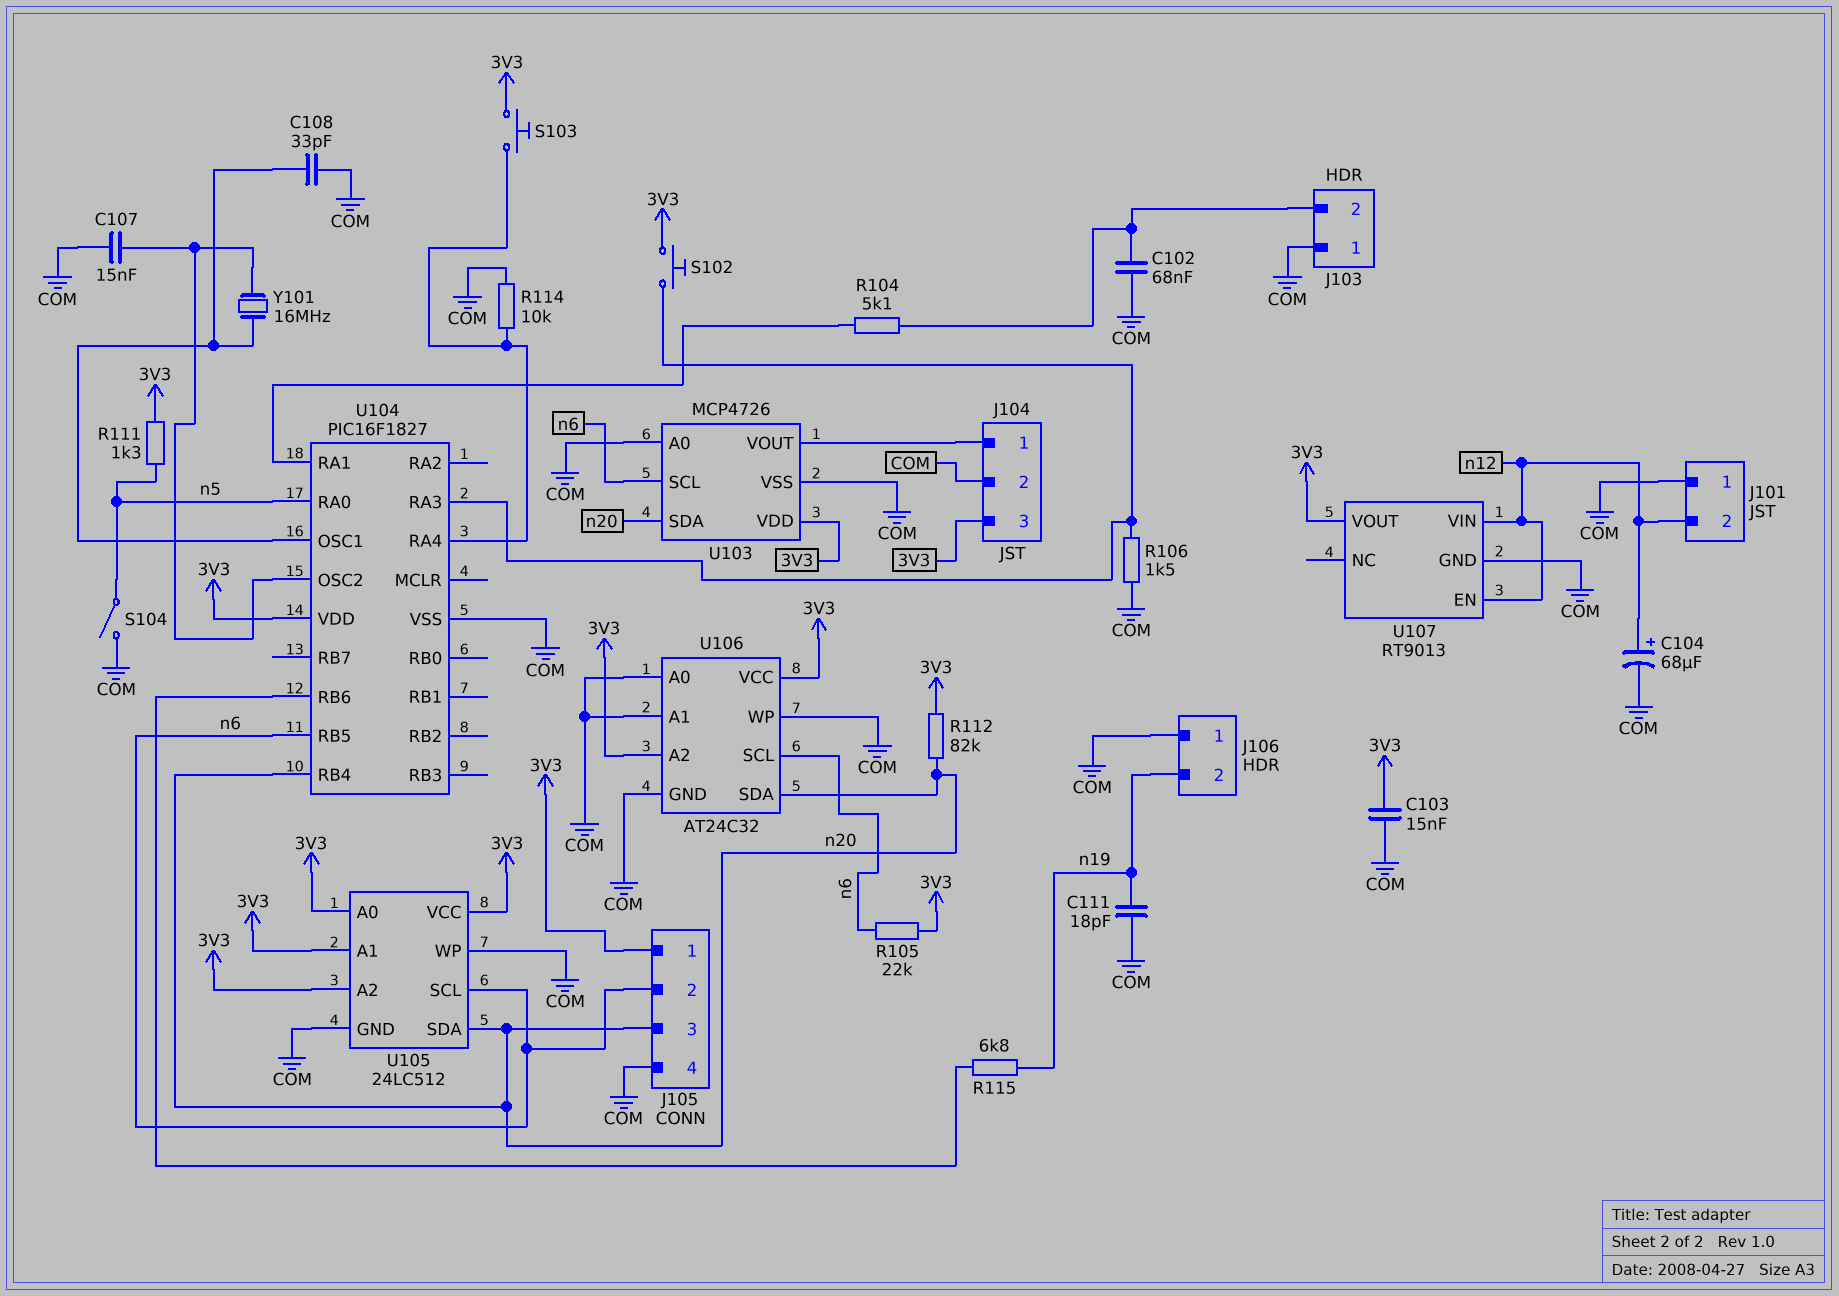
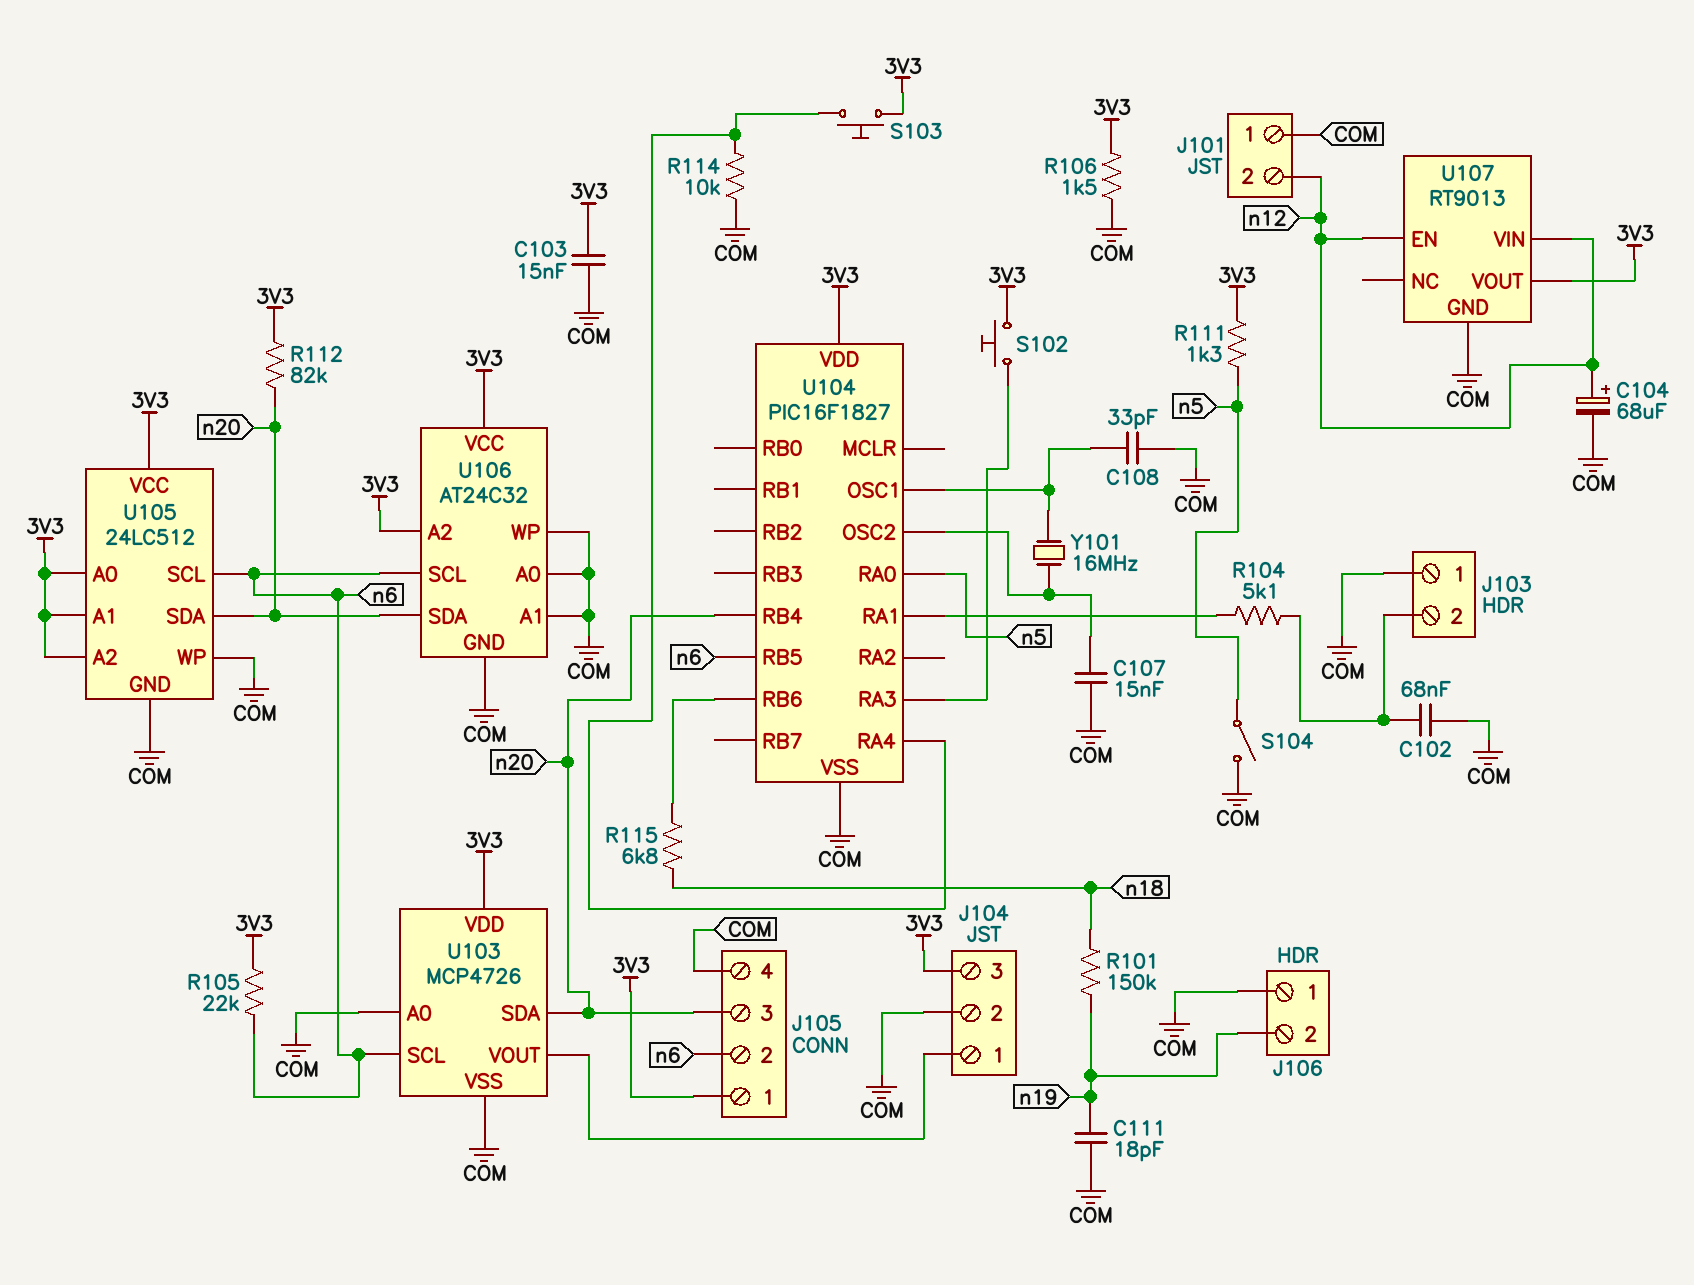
R101: none -> 150k (n18, n19)
R106: 1.5k (COM, U104/RA3) -> 1.5k (3V3, COM)
R115: 6.8k (U104/RB6, n19) -> 6.8k (U104/RB6, n18)

